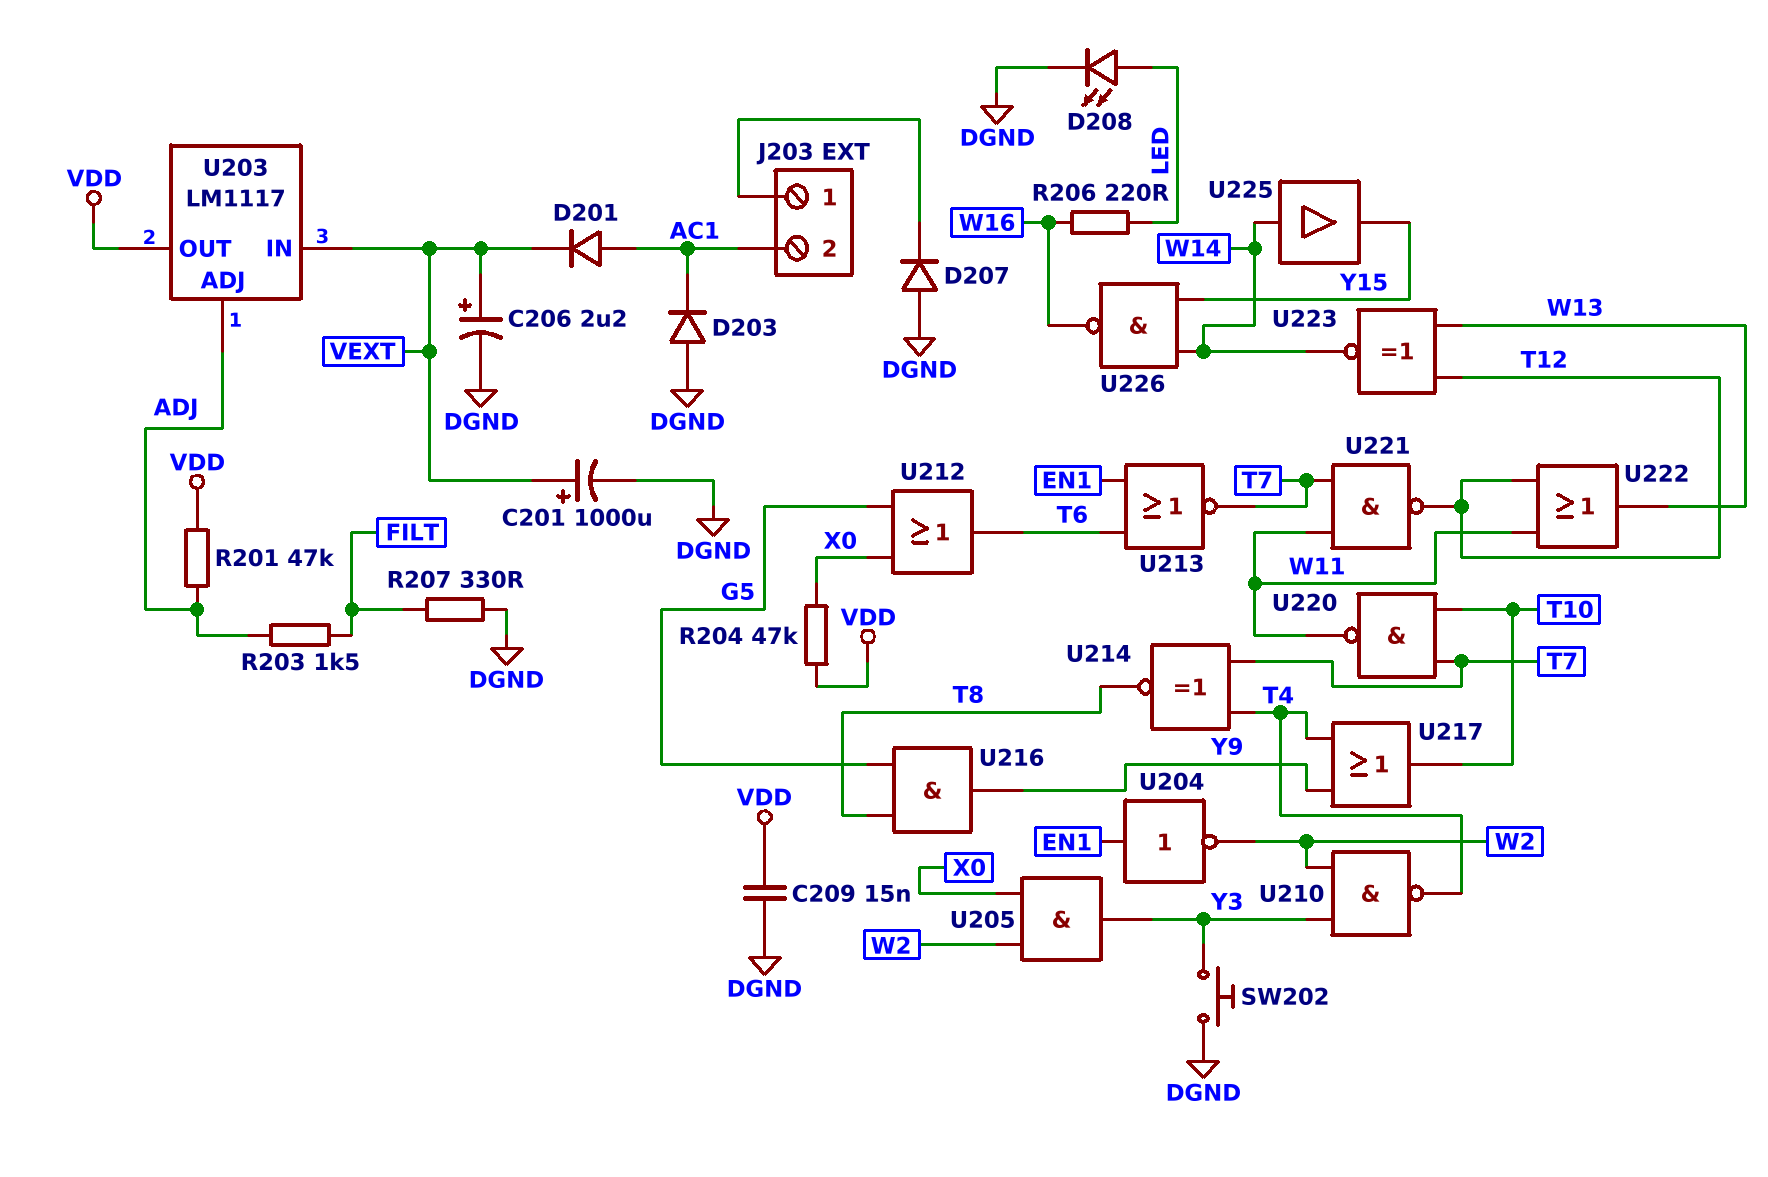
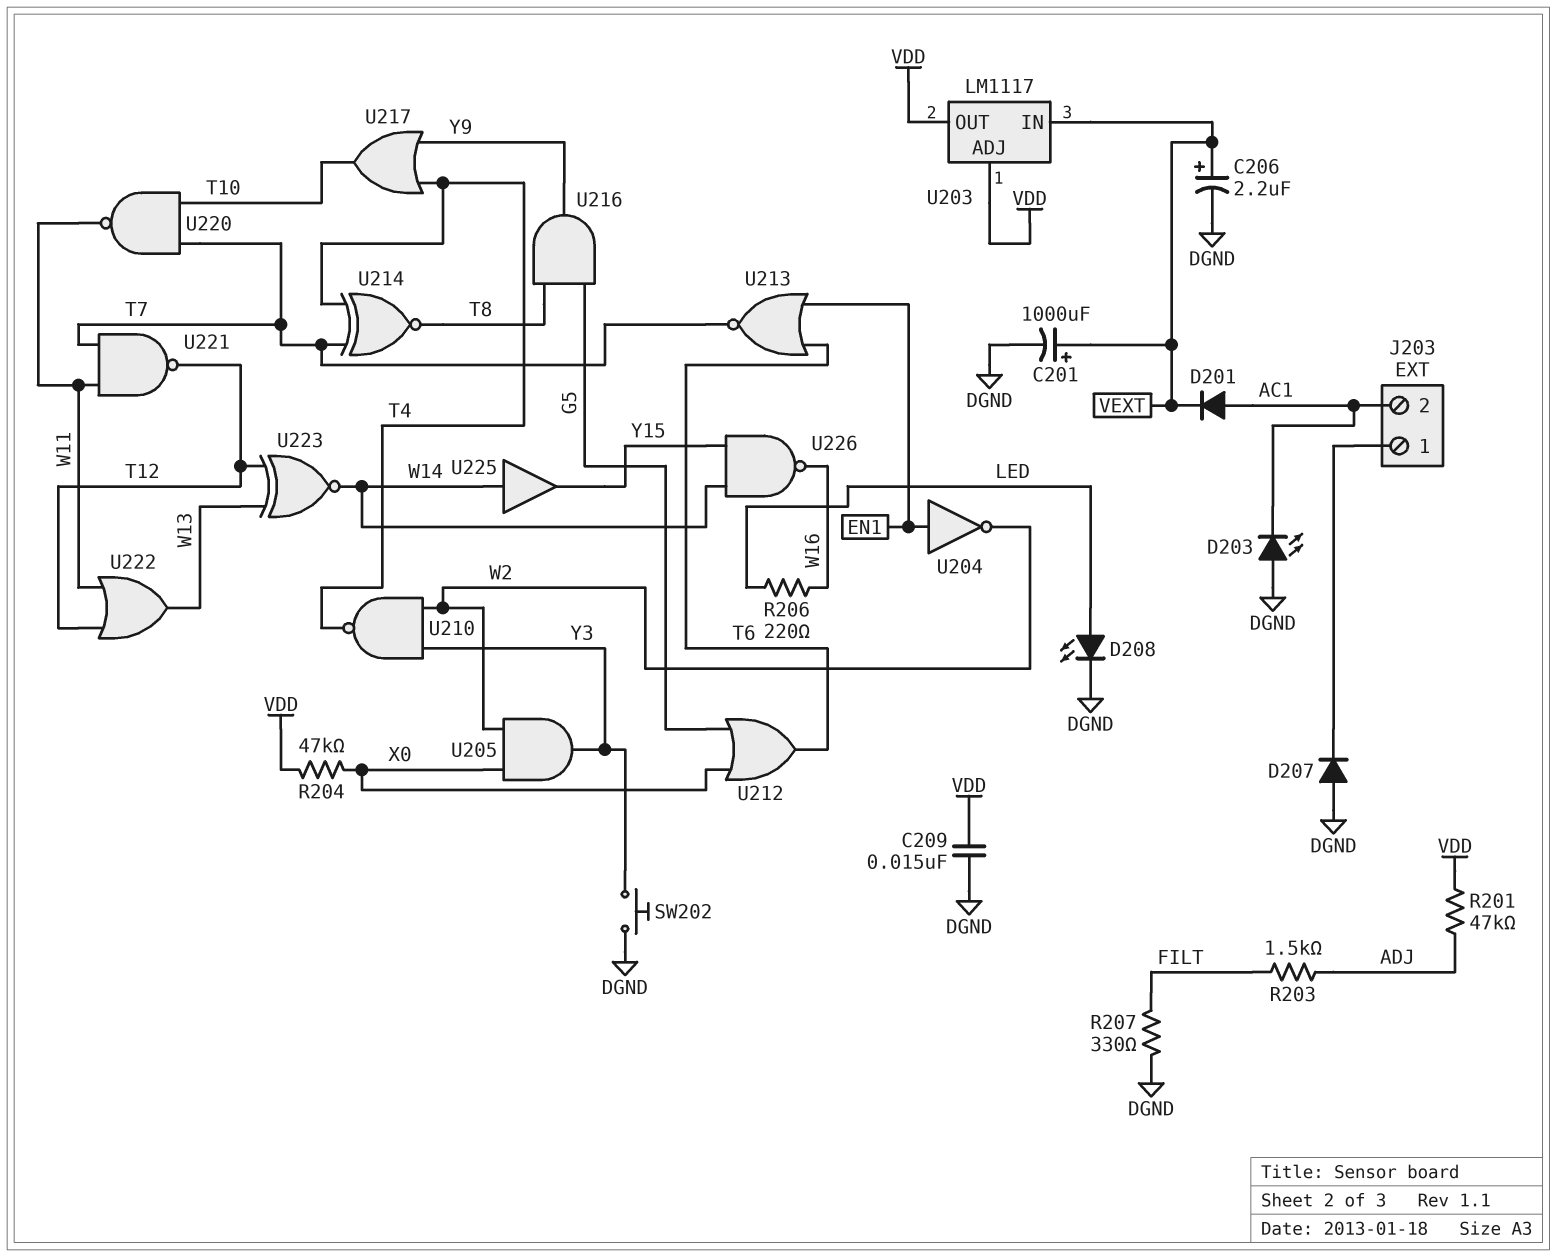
D203: diode (A DGND, K AC1) -> LED (A DGND, K AC1)
U203 pin ADJ: ADJ -> VDD

